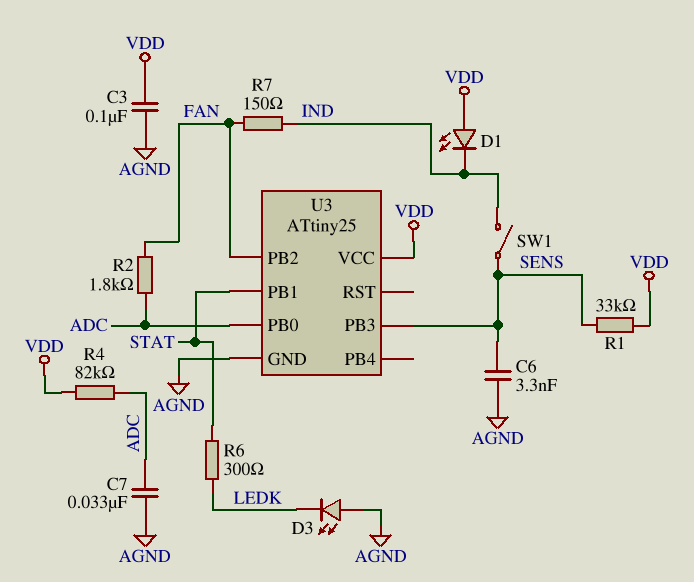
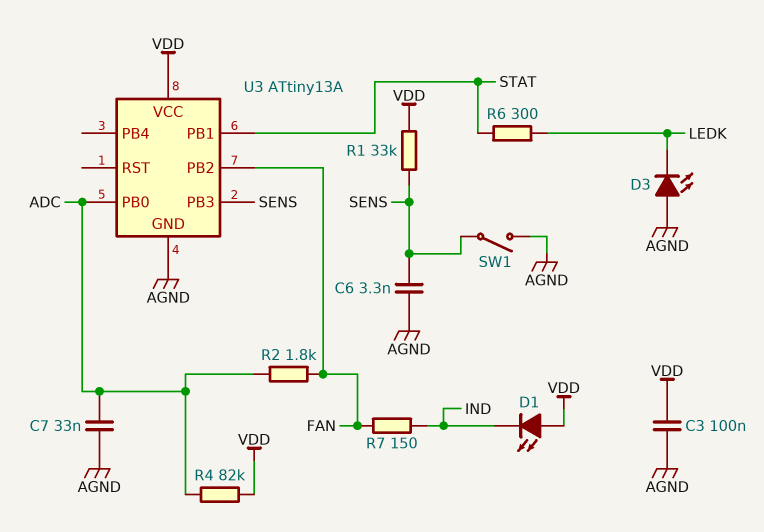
SW1: switch (IND, SENS) -> switch (AGND, SENS)
U3: ATtiny25 -> ATtiny13A

